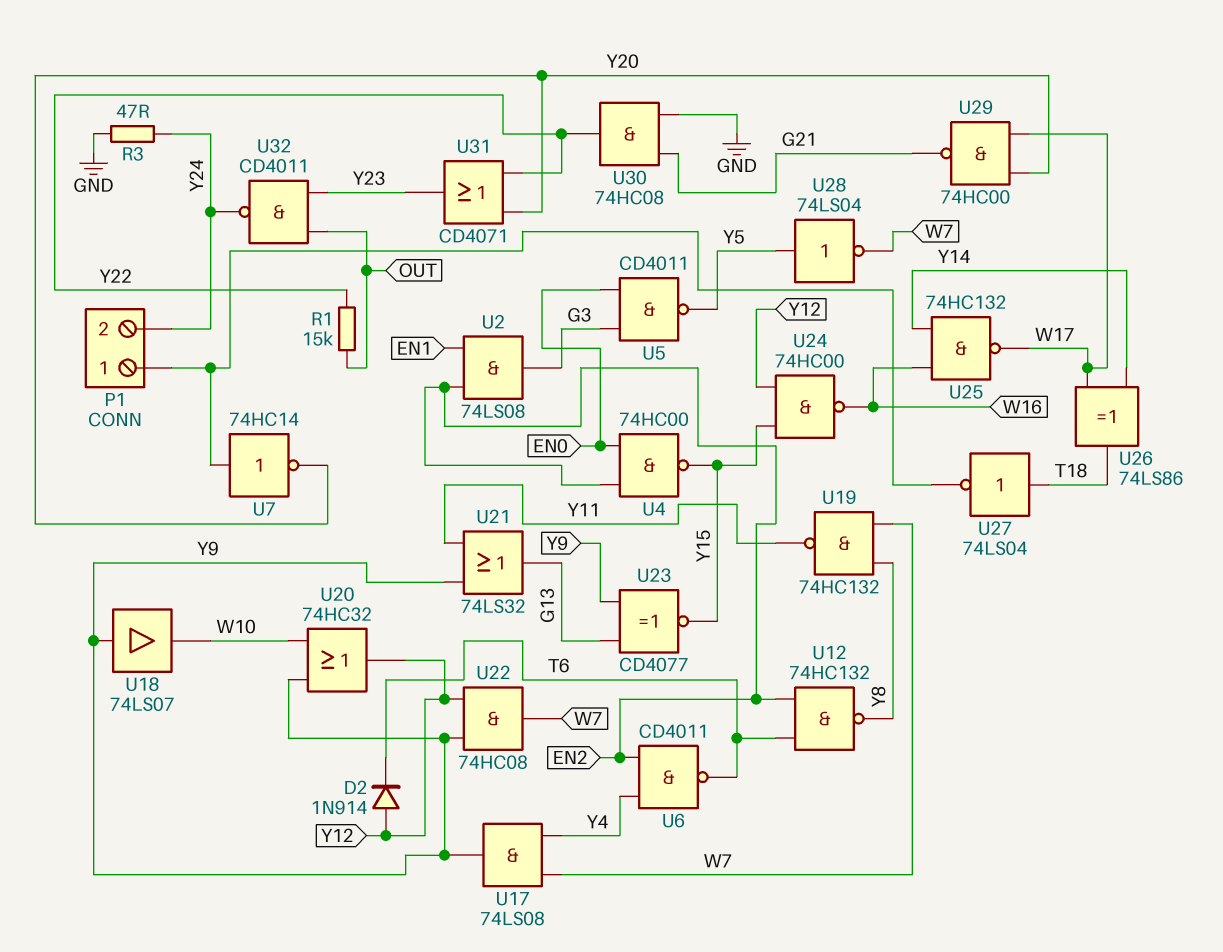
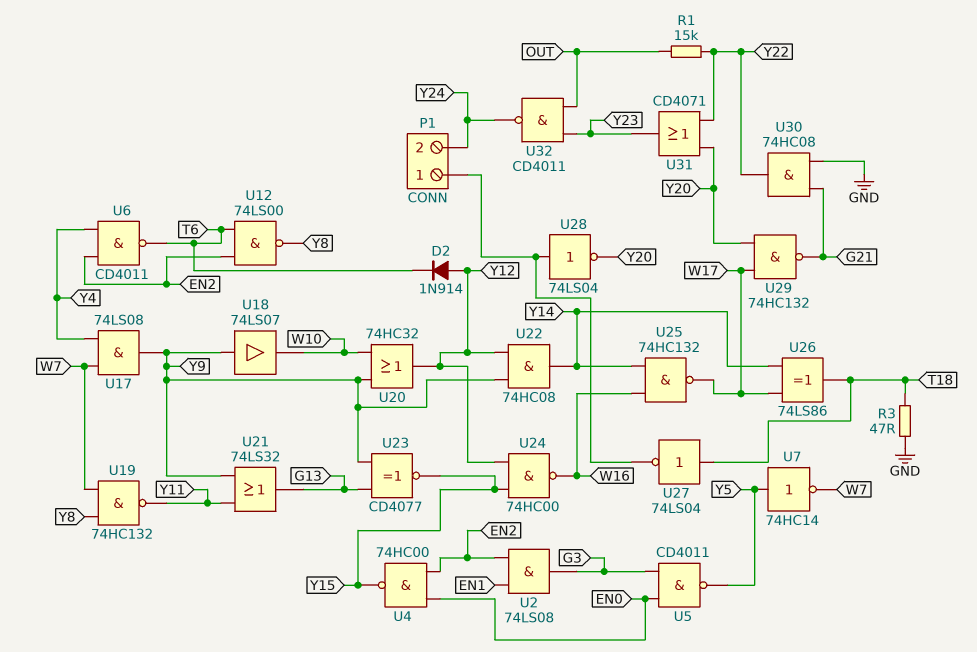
R3: 47 (GND, Y24) -> 47 (GND, T18)
U7: NOT 74HC14 (in P1/1, out Y20) -> NOT 74HC14 (in Y5, out W7)
U12: NAND 74HC132 (in EN2, in T6, out Y8) -> NAND 74LS00 (in EN2, in T6, out Y8)
U22: AND 74HC08 (in Y9, in Y12, out W7) -> AND 74HC08 (in Y9, in Y12, out Y14)
U28: NOT 74LS04 (in Y5, out W7) -> NOT 74LS04 (in P1/1, out Y20)
U29: NAND 74HC00 (in W17, in Y20, out G21) -> NAND 74HC132 (in W17, in Y20, out G21)

